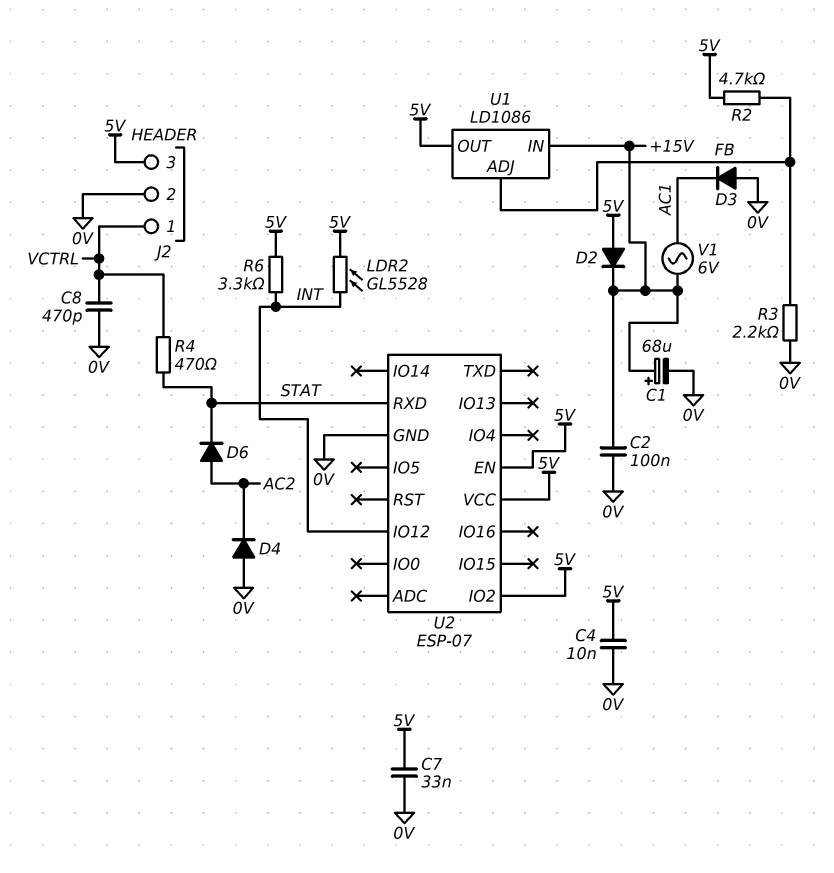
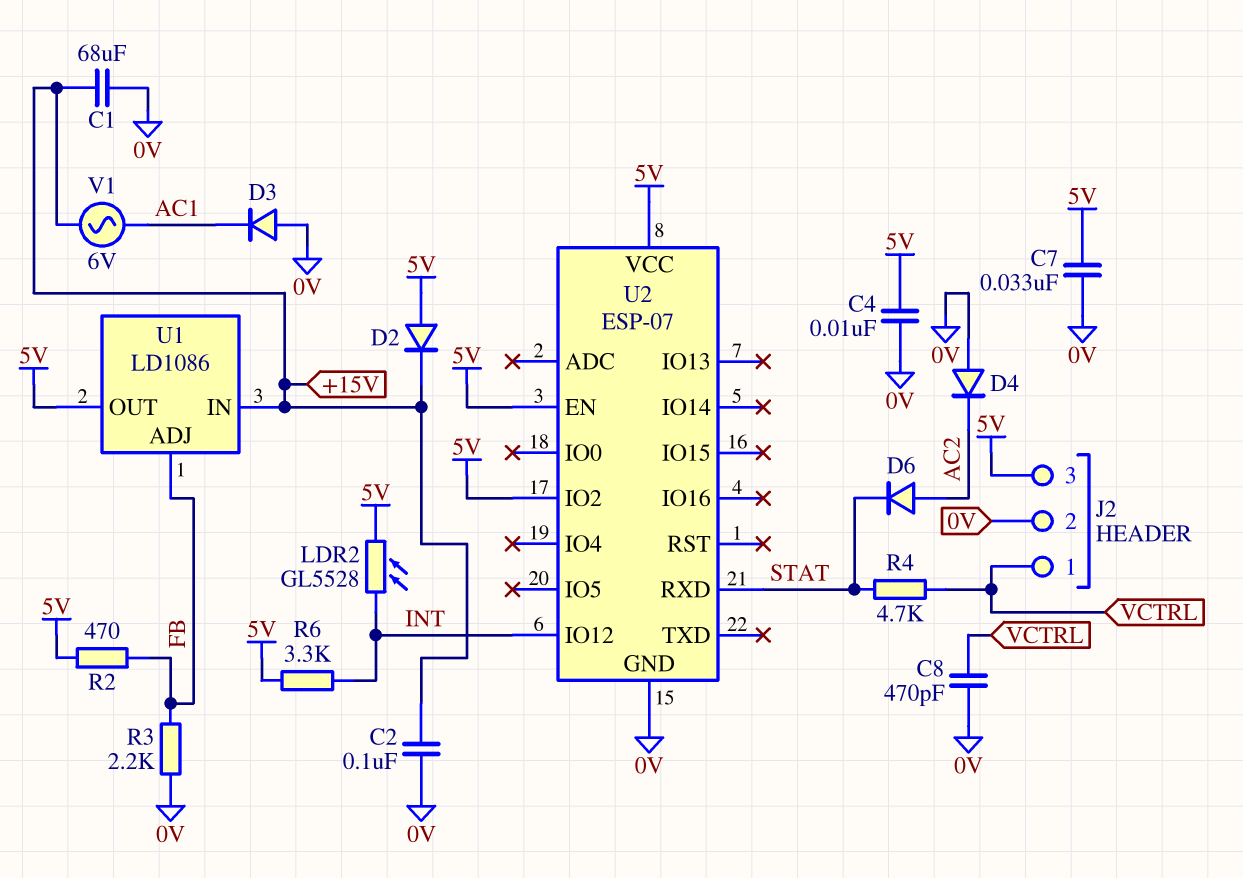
C1: 68uF (plus +15V, minus 0V) -> 68uF (+15V, 0V)
R2: 4.7k (5V, FB) -> 470 (5V, FB)
R4: 470 (STAT, VCTRL) -> 4.7k (STAT, VCTRL)

